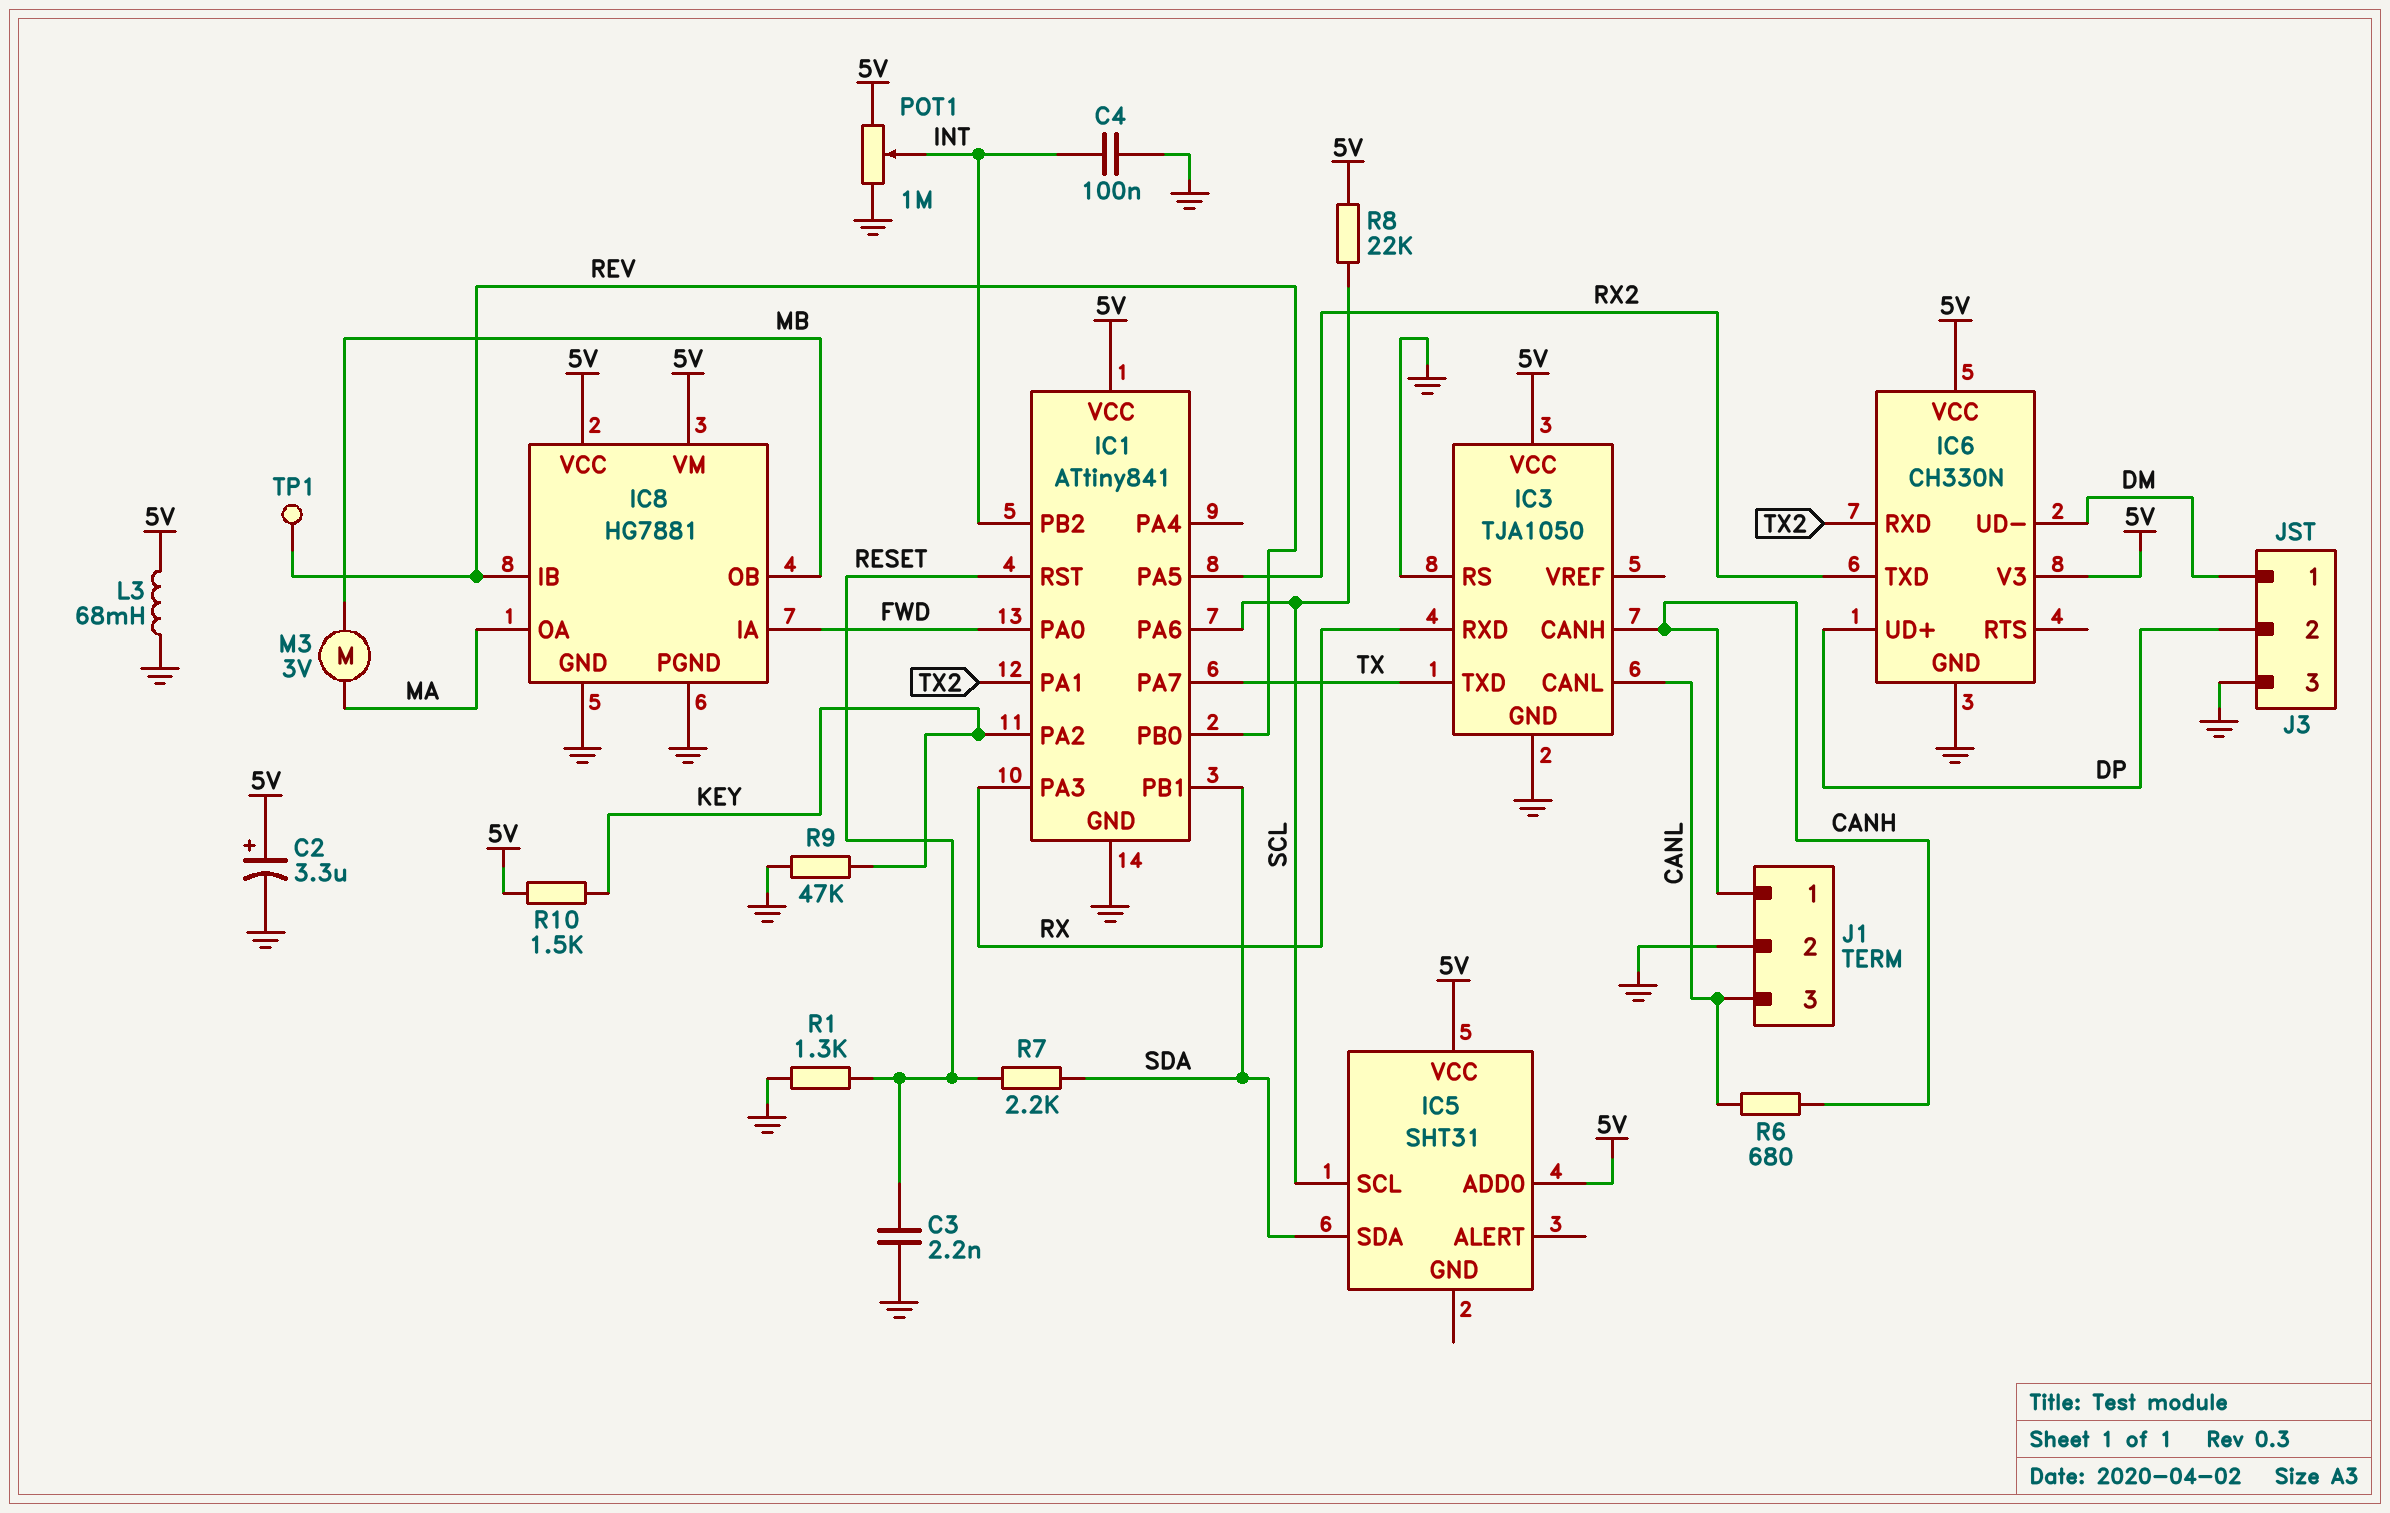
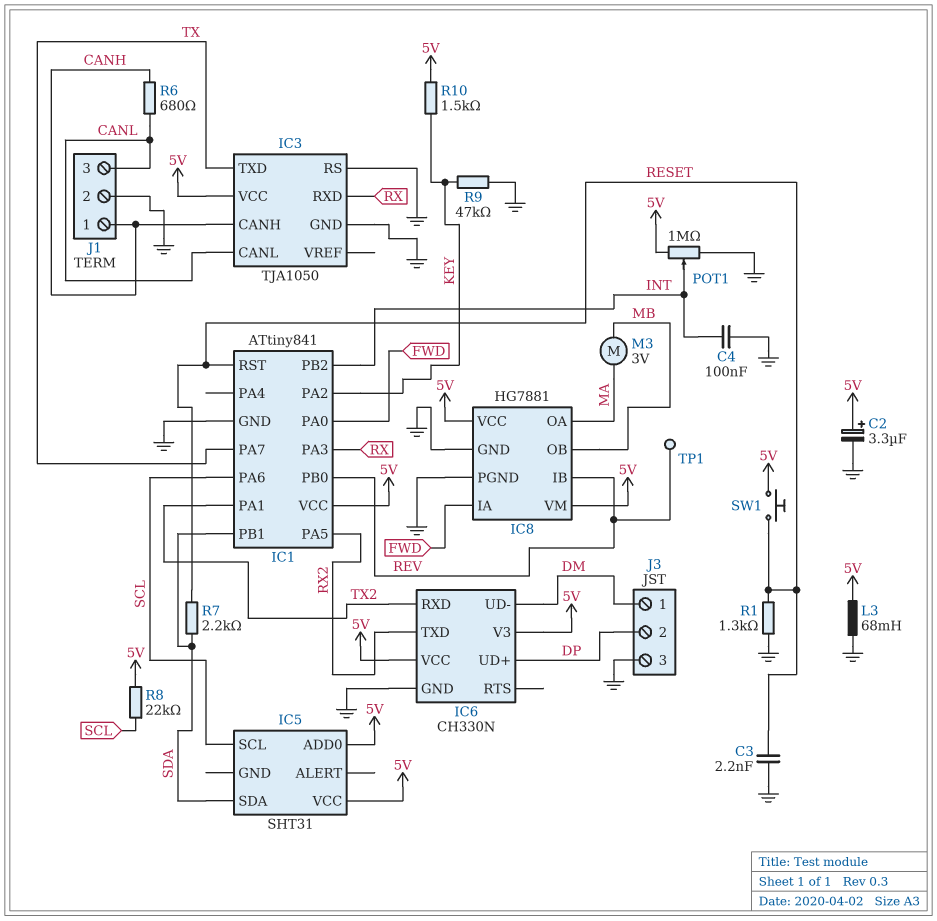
SW1: none -> button (5V, RESET)

